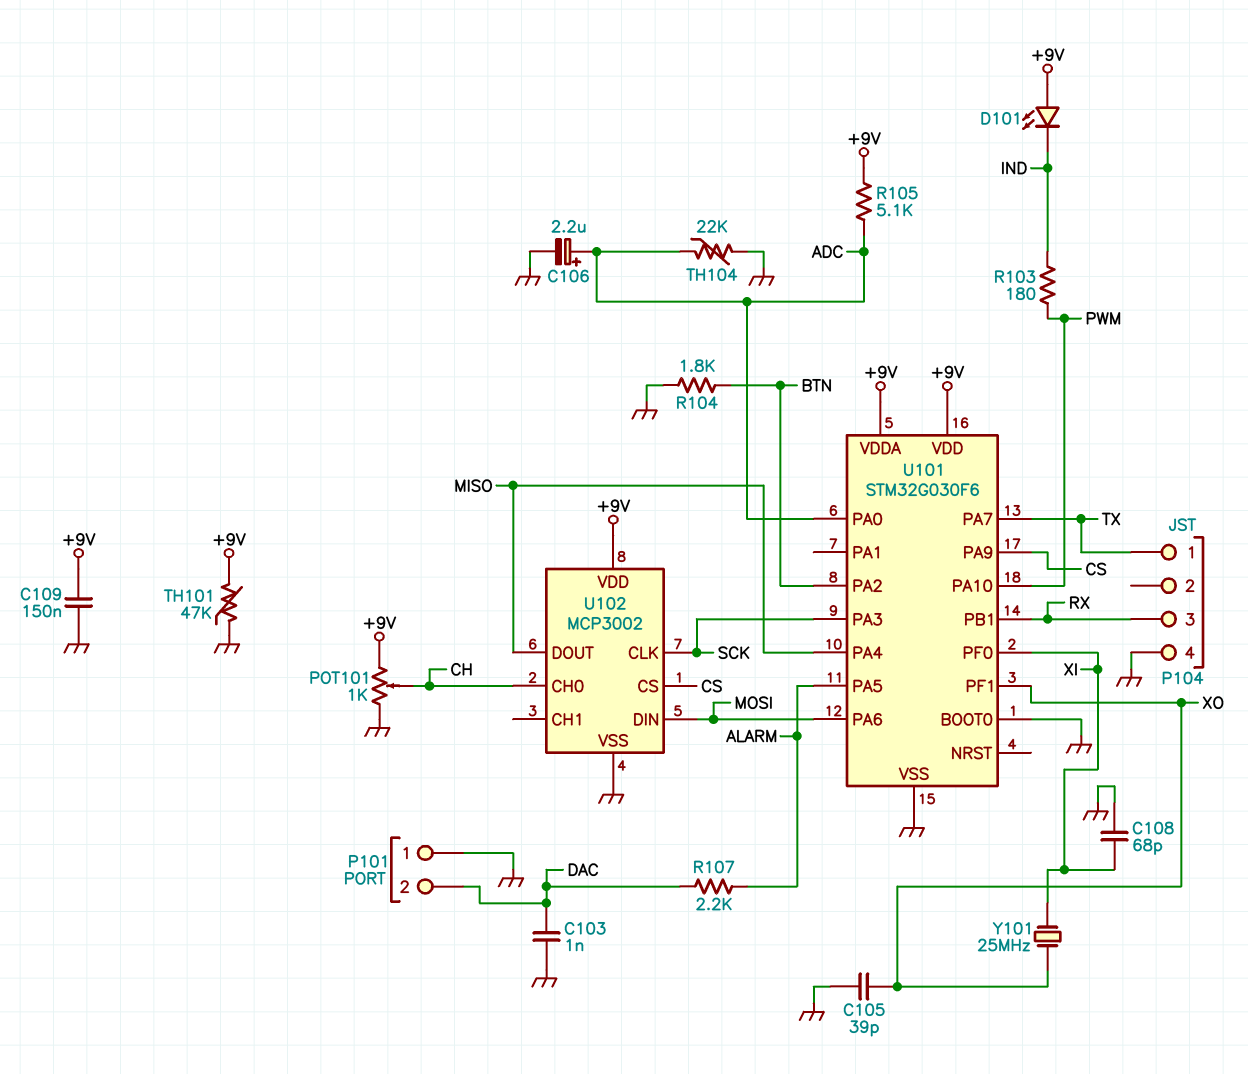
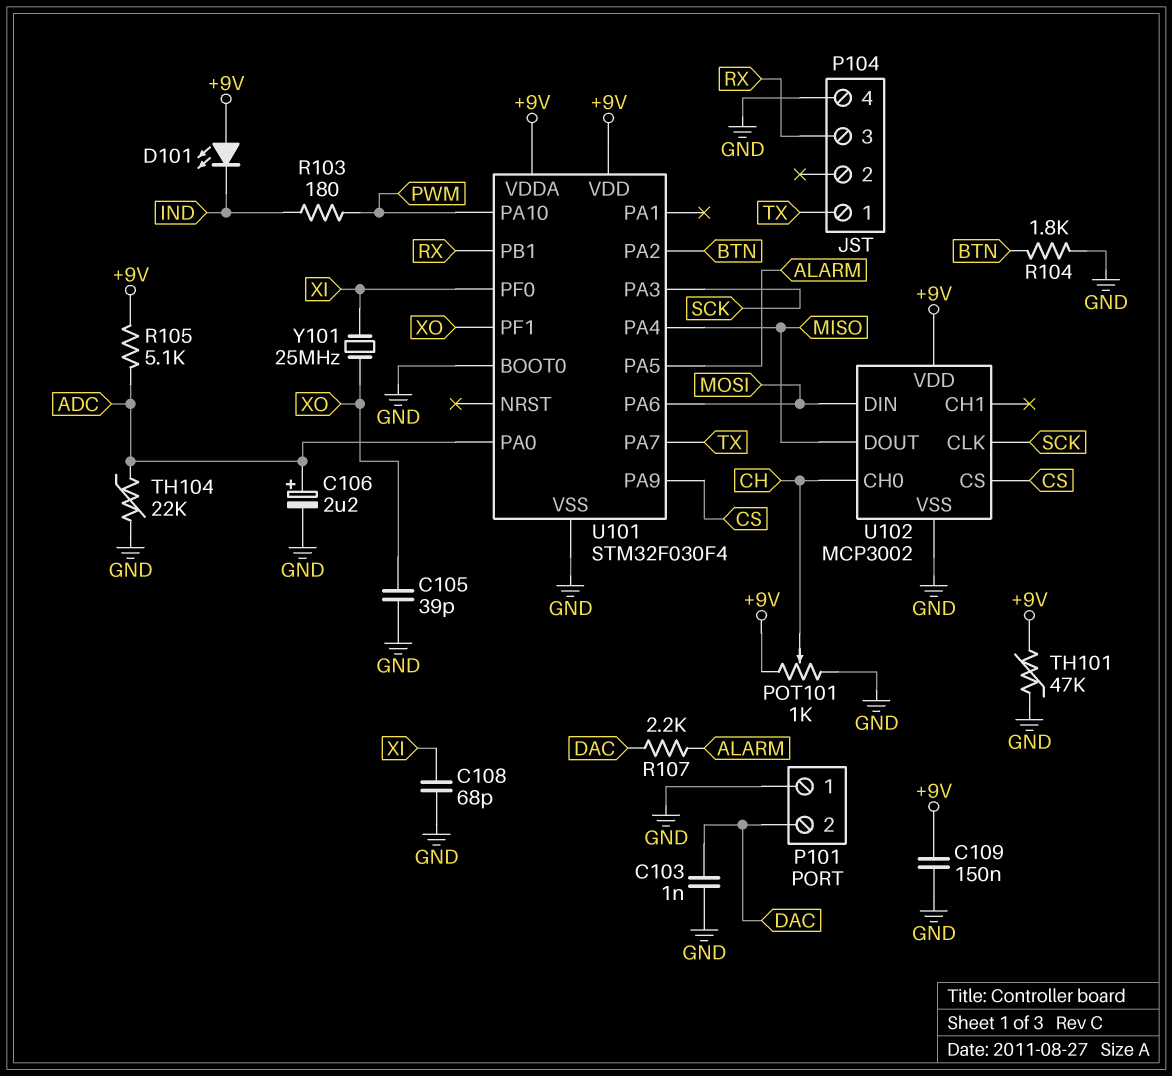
U101: STM32G030F6 -> STM32F030F4

